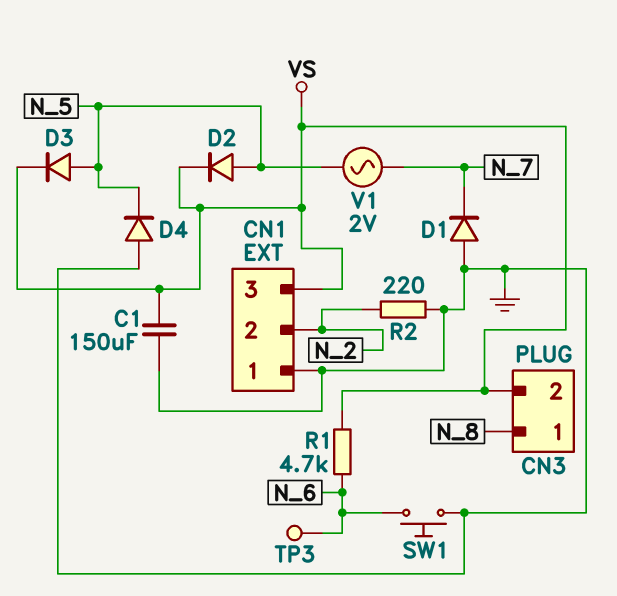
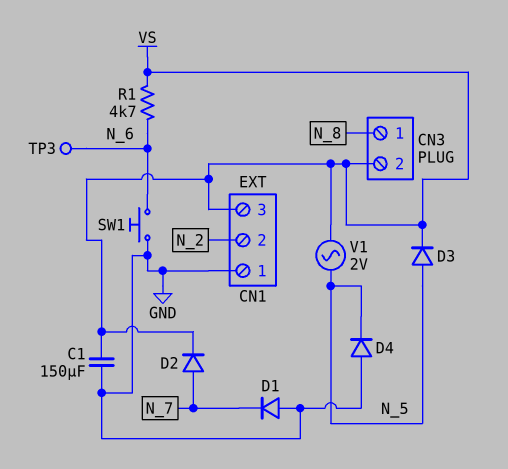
D2: diode (A N_5, K VS) -> diode (A N_7, K VS)
R2: 220 (GND, N_2) -> none
V1: AC 2V (N_5, N_7) -> AC 2V (N_5, VS)

